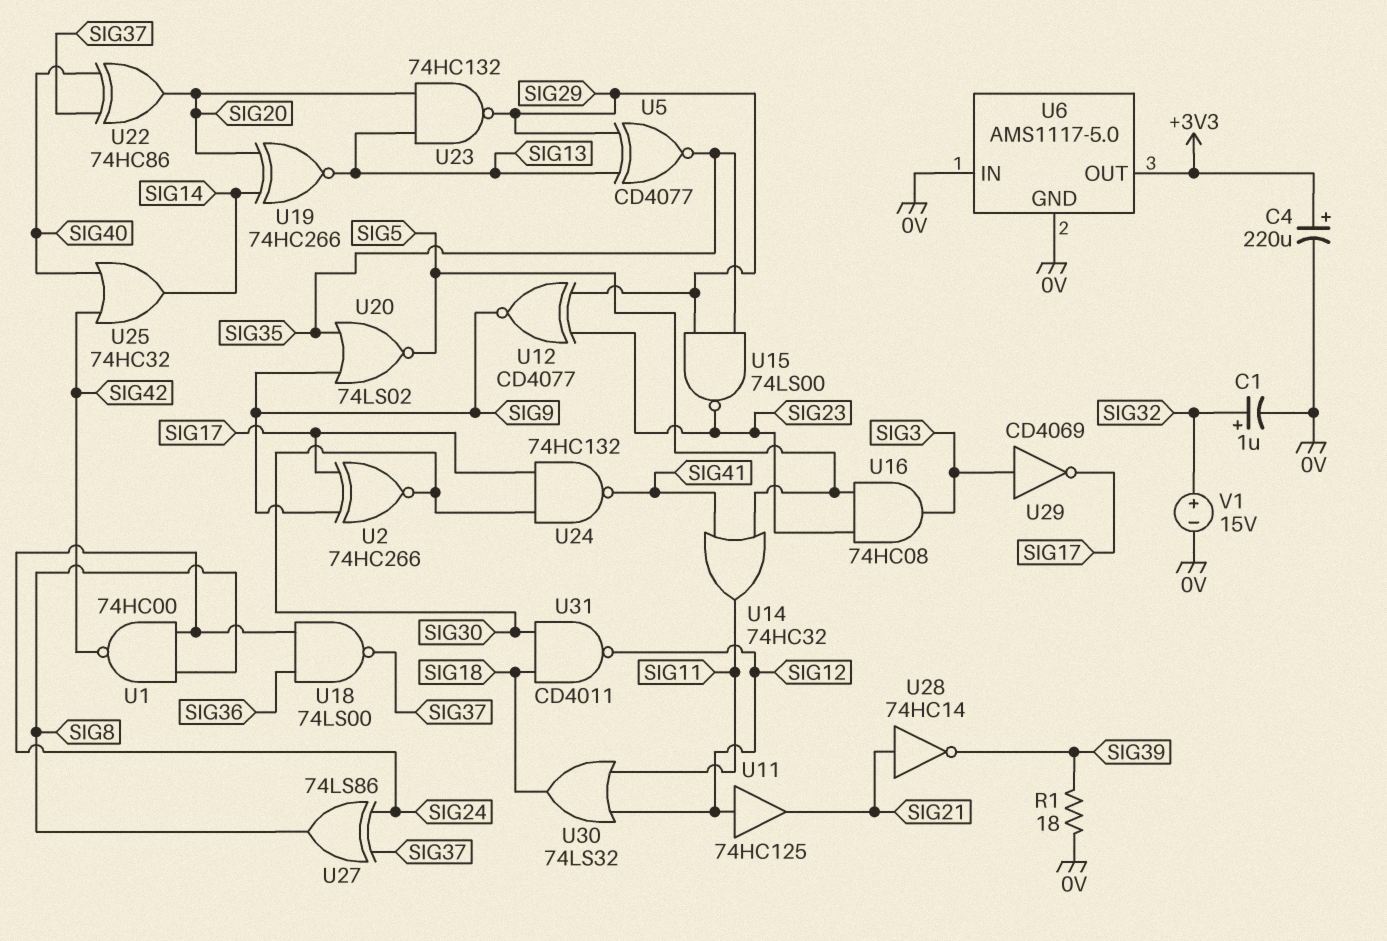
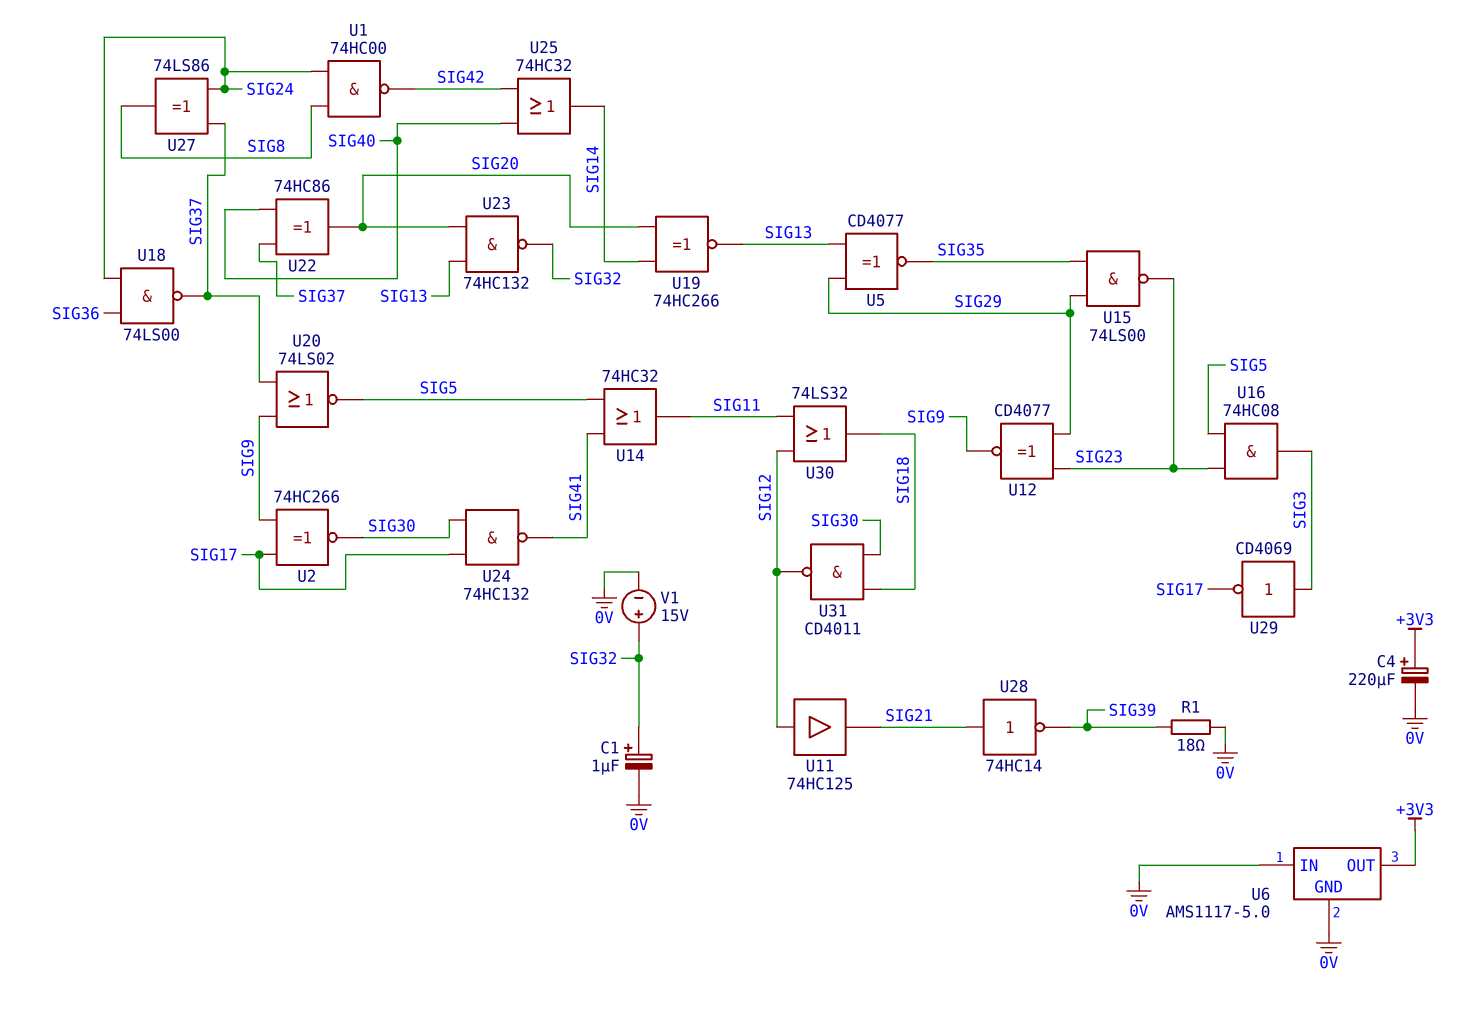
U20: NOR 74LS02 (in SIG9, in SIG35, out SIG5) -> NOR 74LS02 (in SIG9, in SIG37, out SIG5)
U23: NAND 74HC132 (in SIG13, in SIG20, out SIG29) -> NAND 74HC132 (in SIG13, in SIG20, out SIG32)

